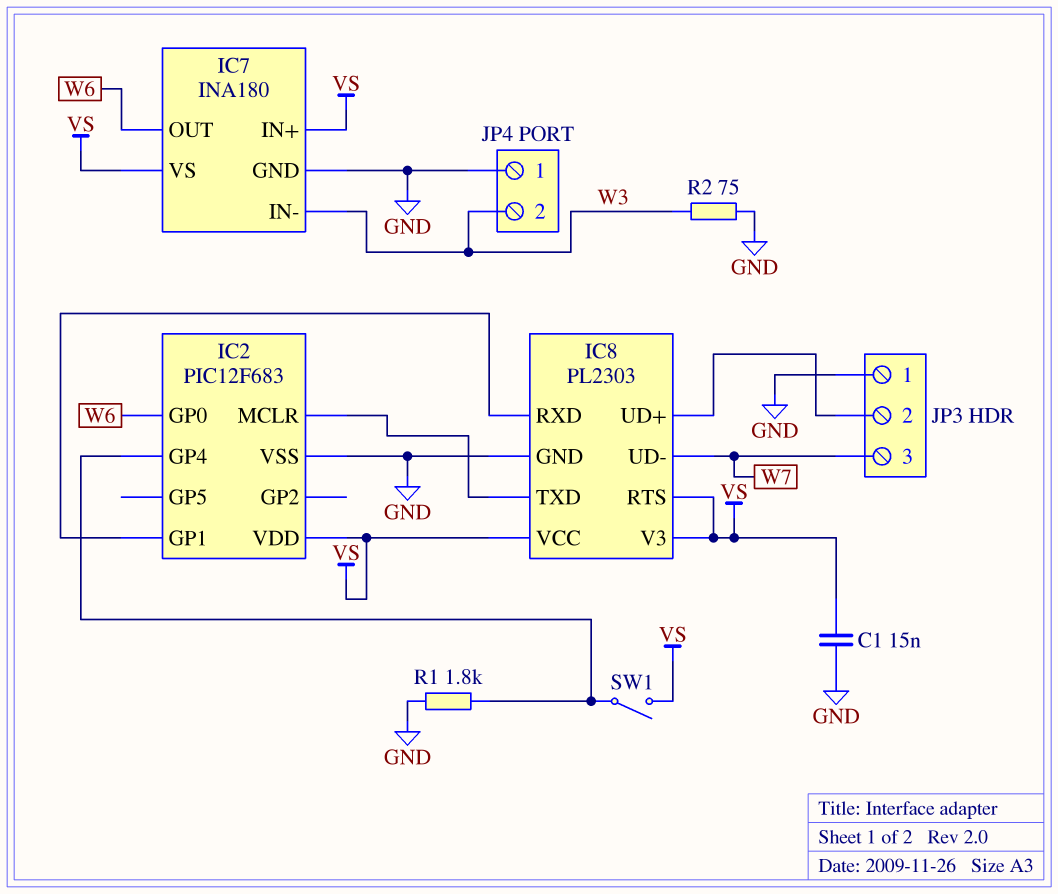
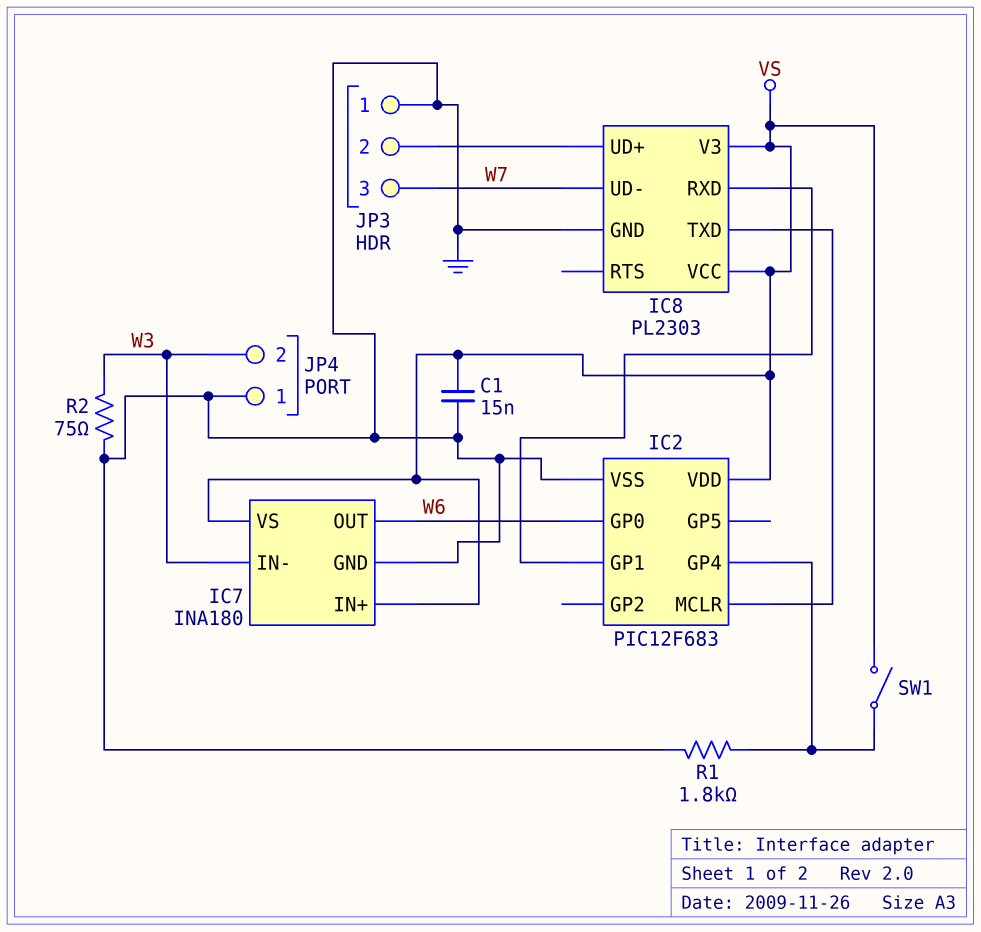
IC8 pin RTS: VS -> none

